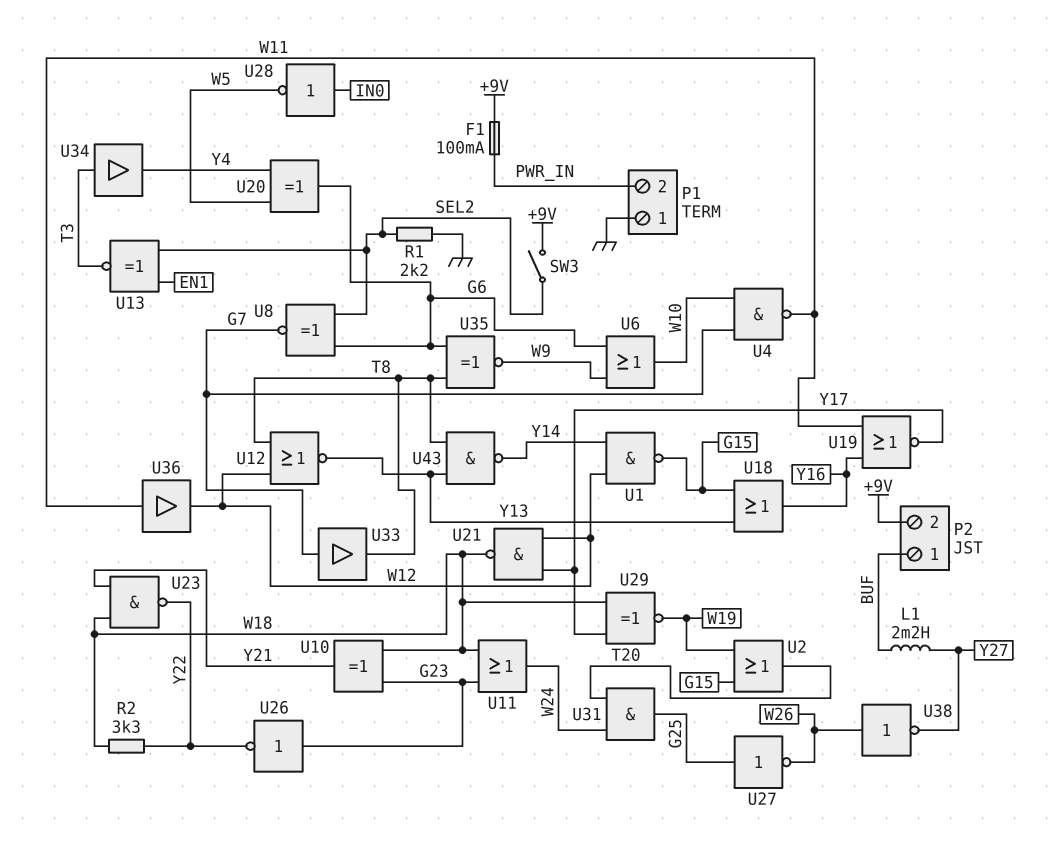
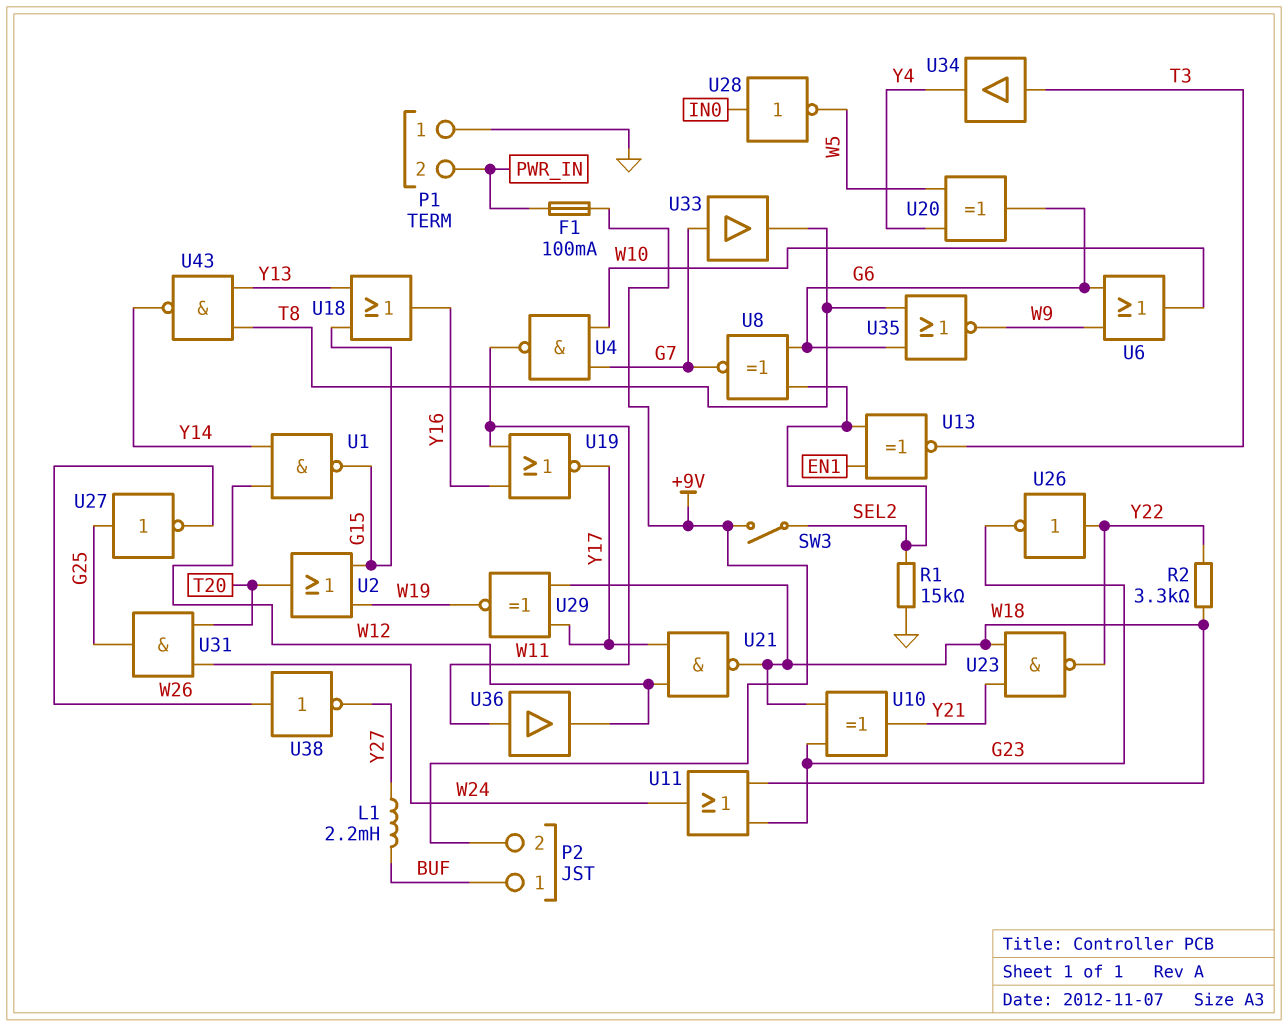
R1: 2.2k (GND, SEL2) -> 15k (GND, SEL2)
U12: NOR (in T8, in W12, out Y13) -> none
U26: NOT (in G23, out Y22) -> NOT (in Y22, out G23)
U35: XNOR (in G6, in T8, out W9) -> NOR (in G6, in T8, out W9)

